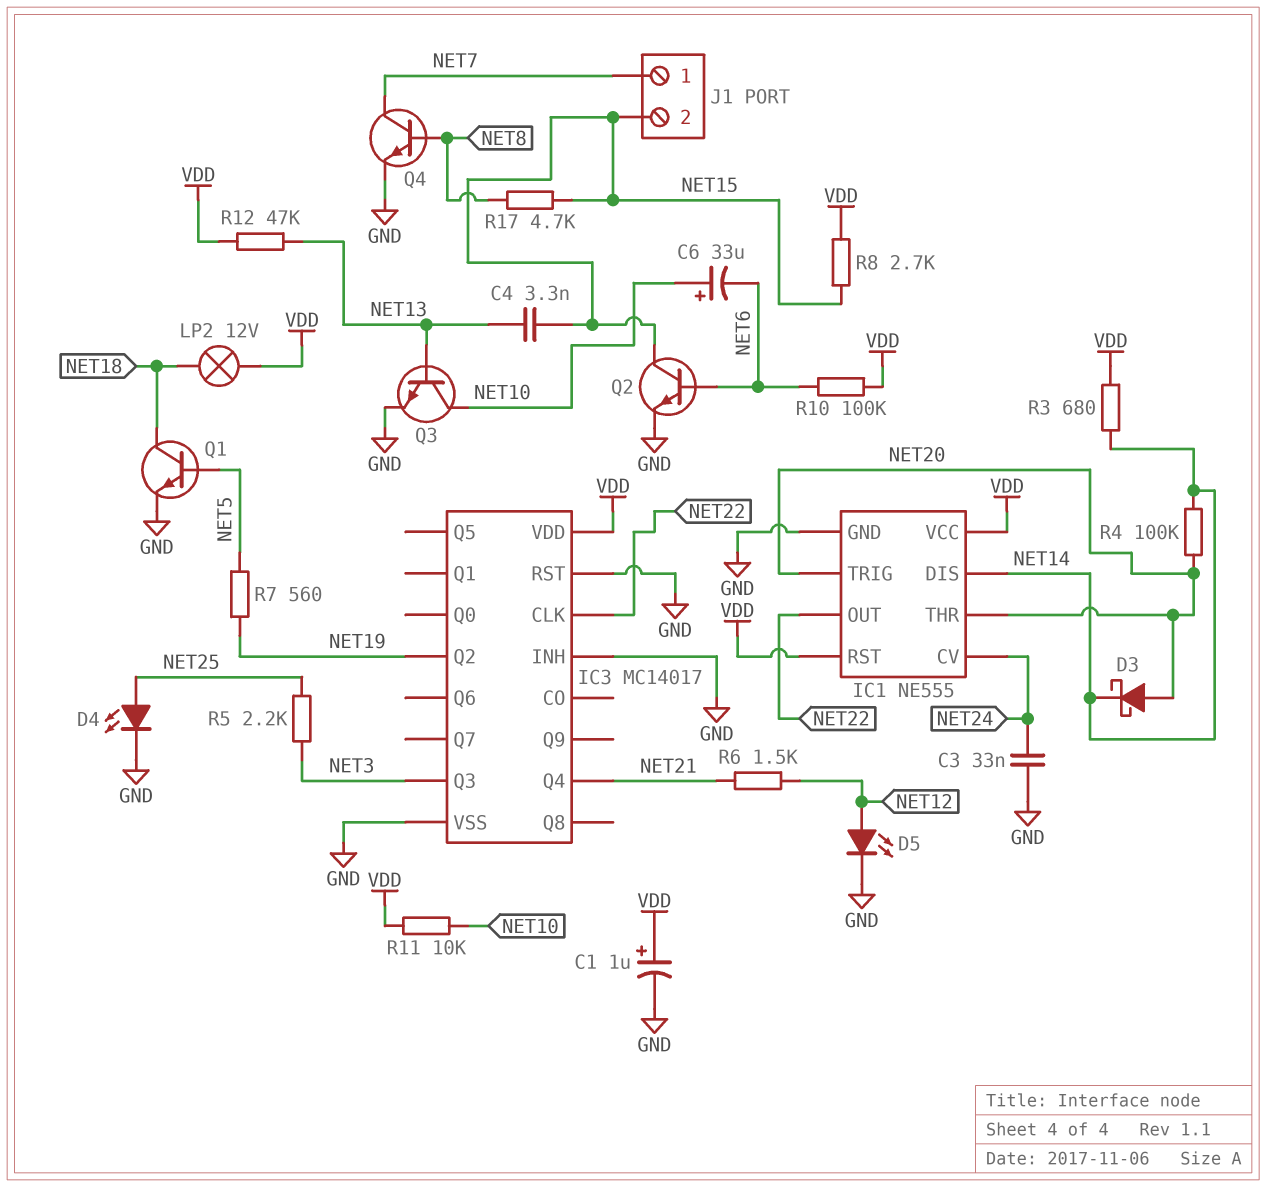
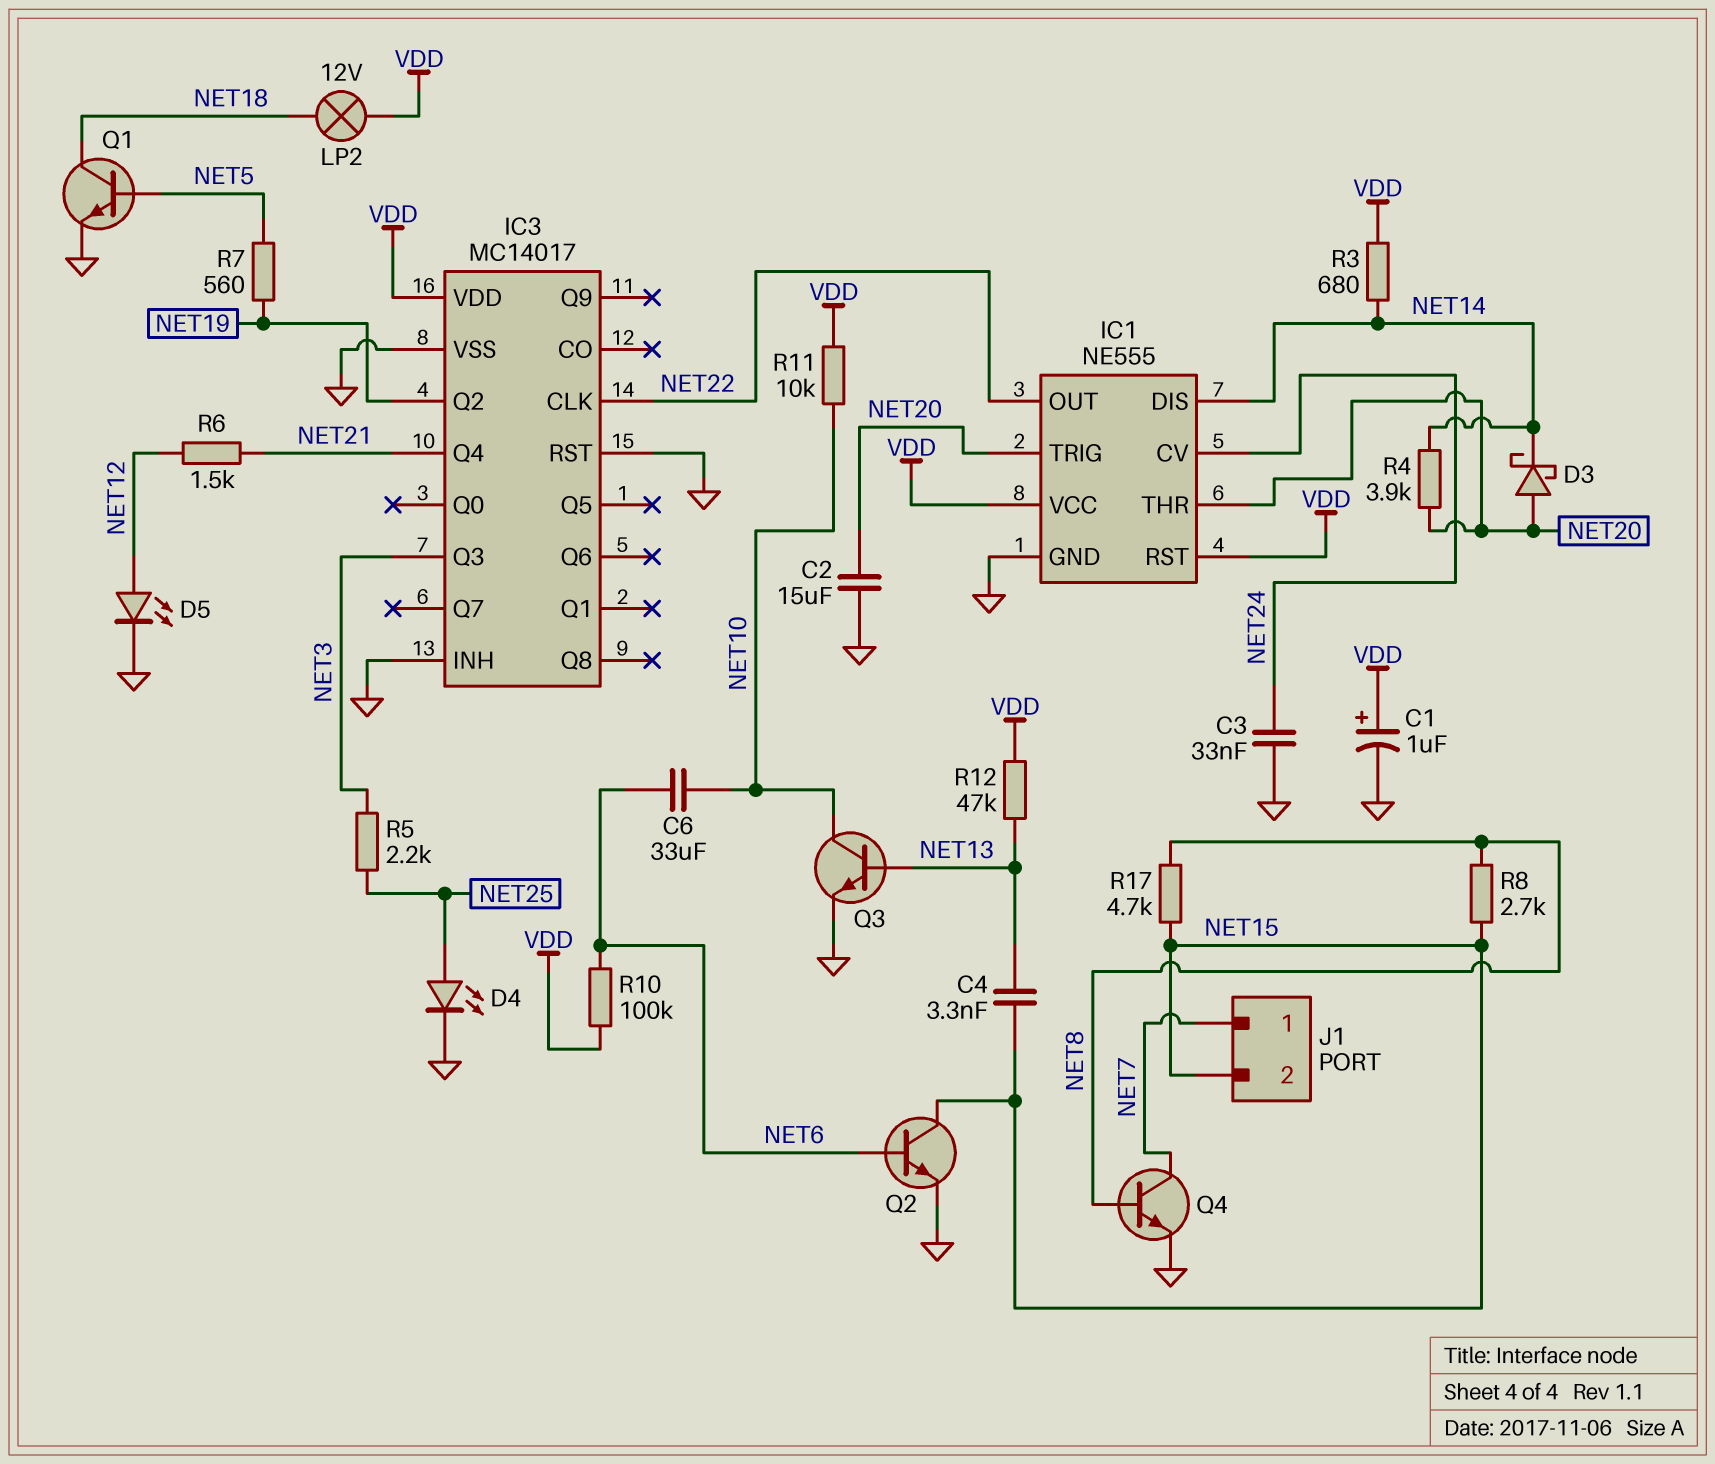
C2: none -> 15uF (GND, NET20)
C6: 33uF (plus NET10, minus NET6) -> 33uF (NET6, NET10)
R4: 100k (NET14, NET20) -> 3.9k (NET14, NET20)
R8: 2.7k (NET15, VDD) -> 2.7k (NET8, NET15)

